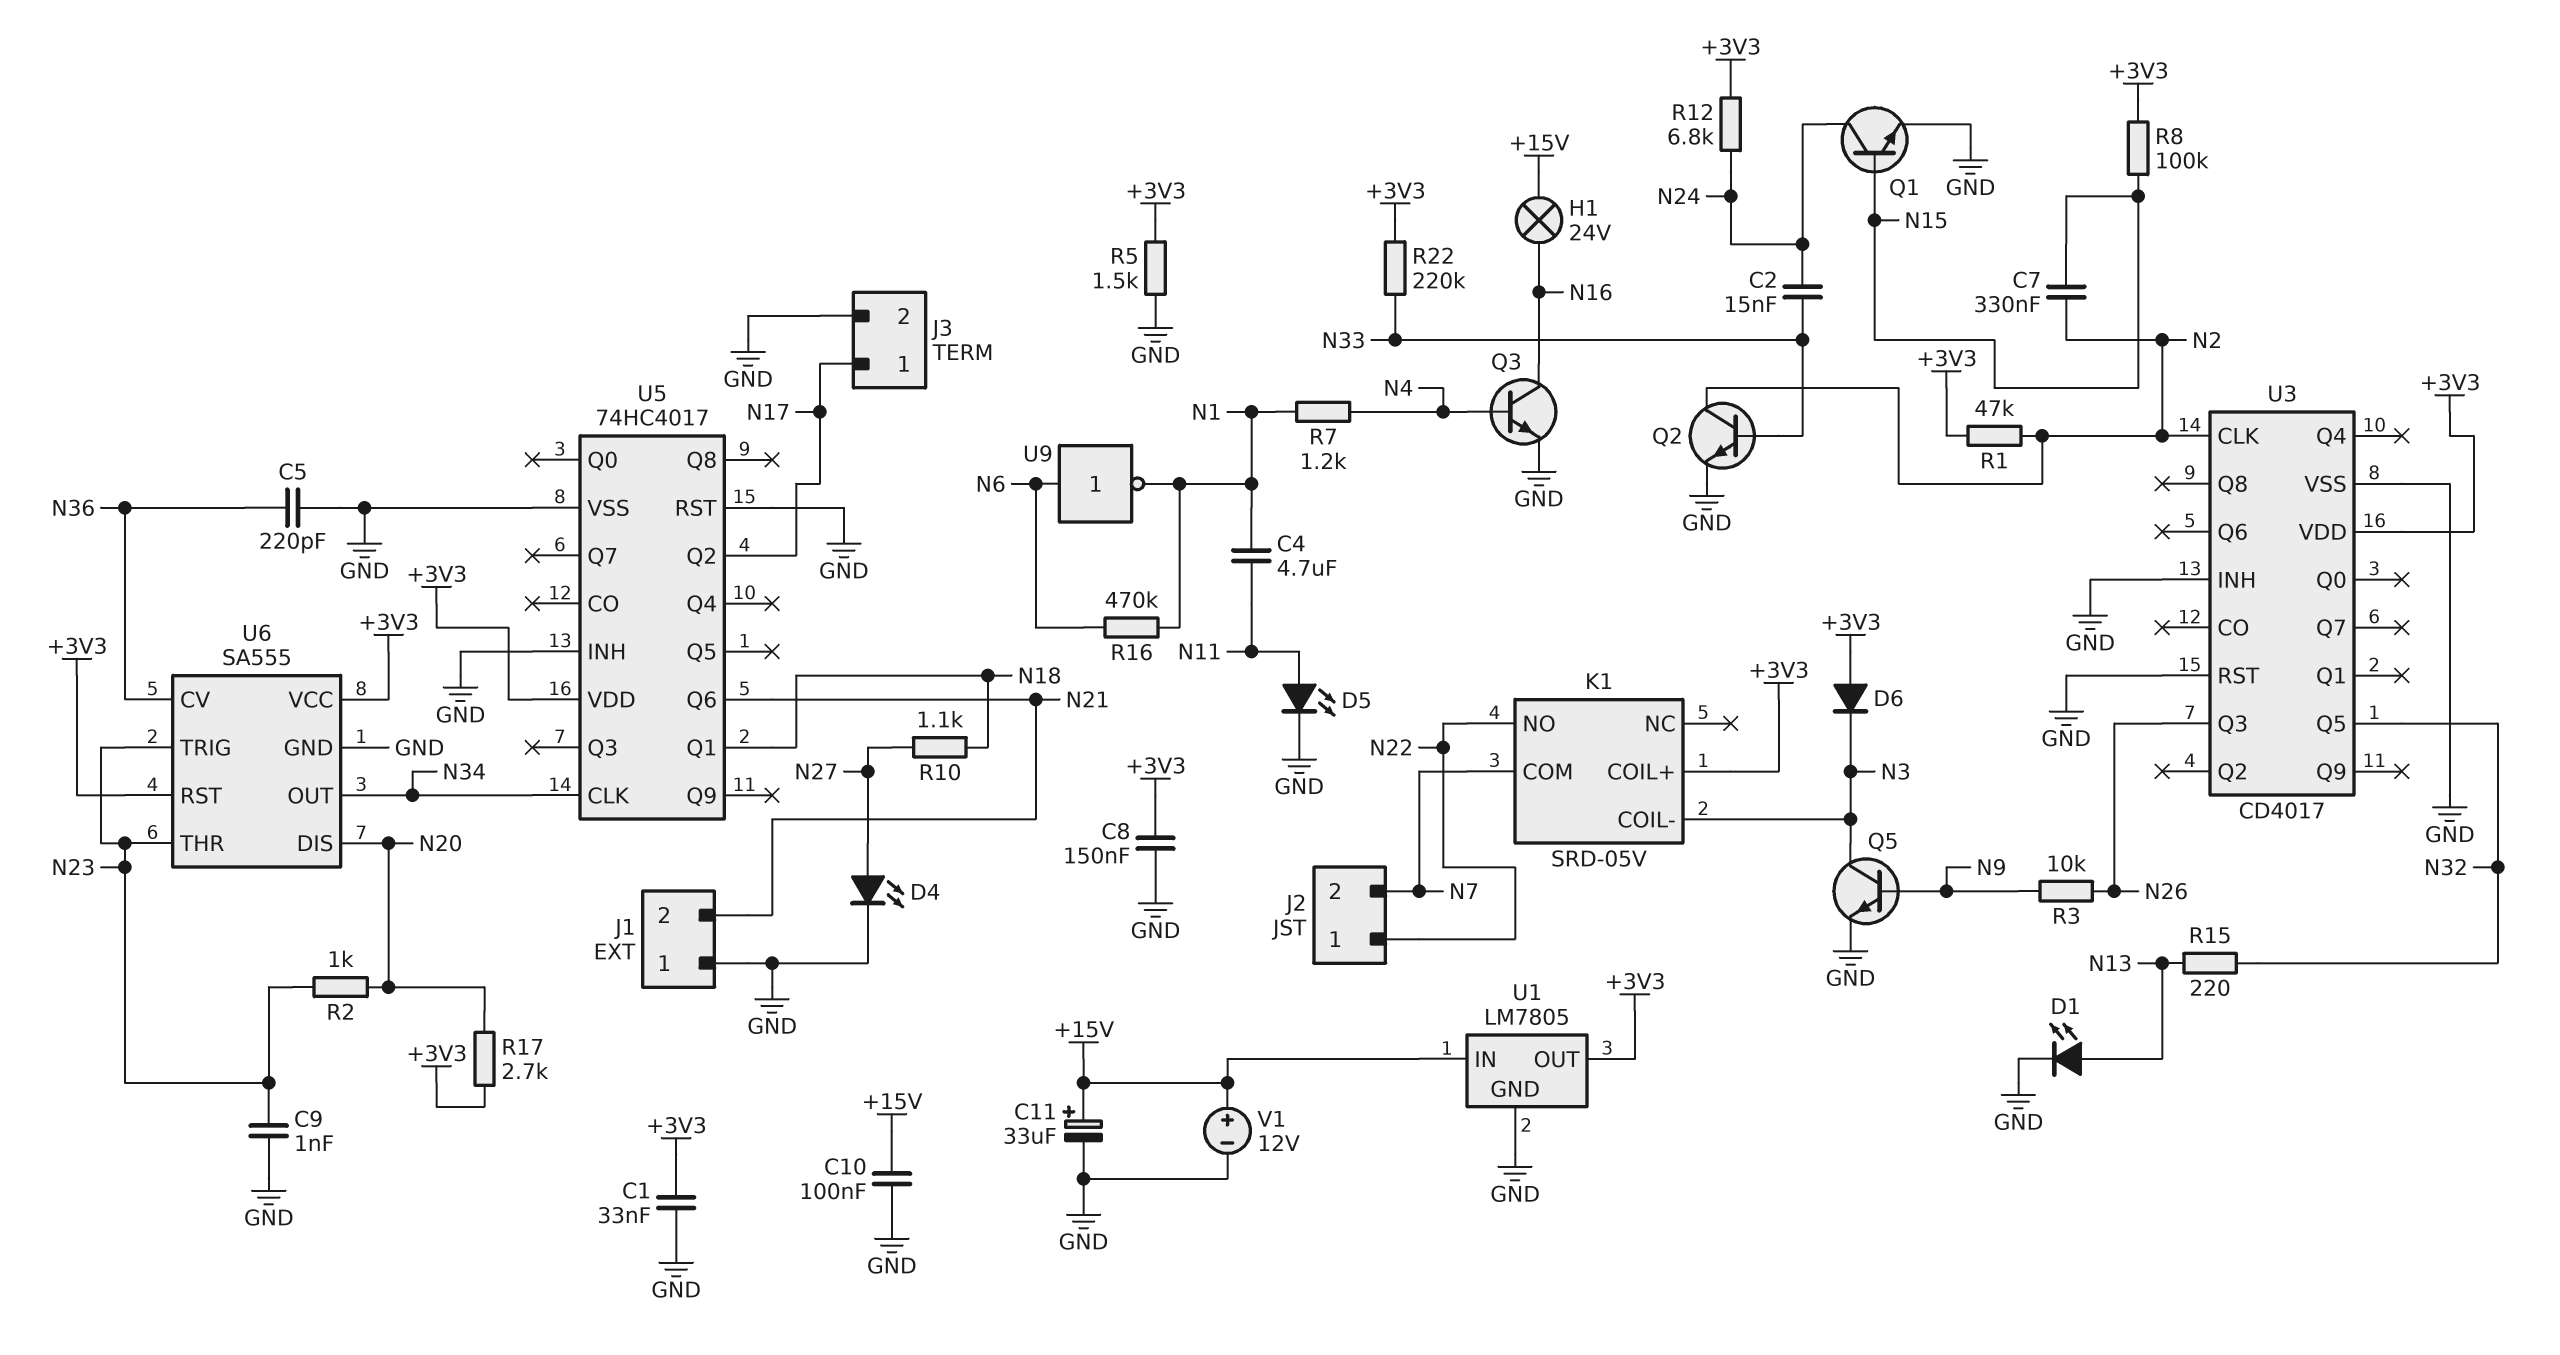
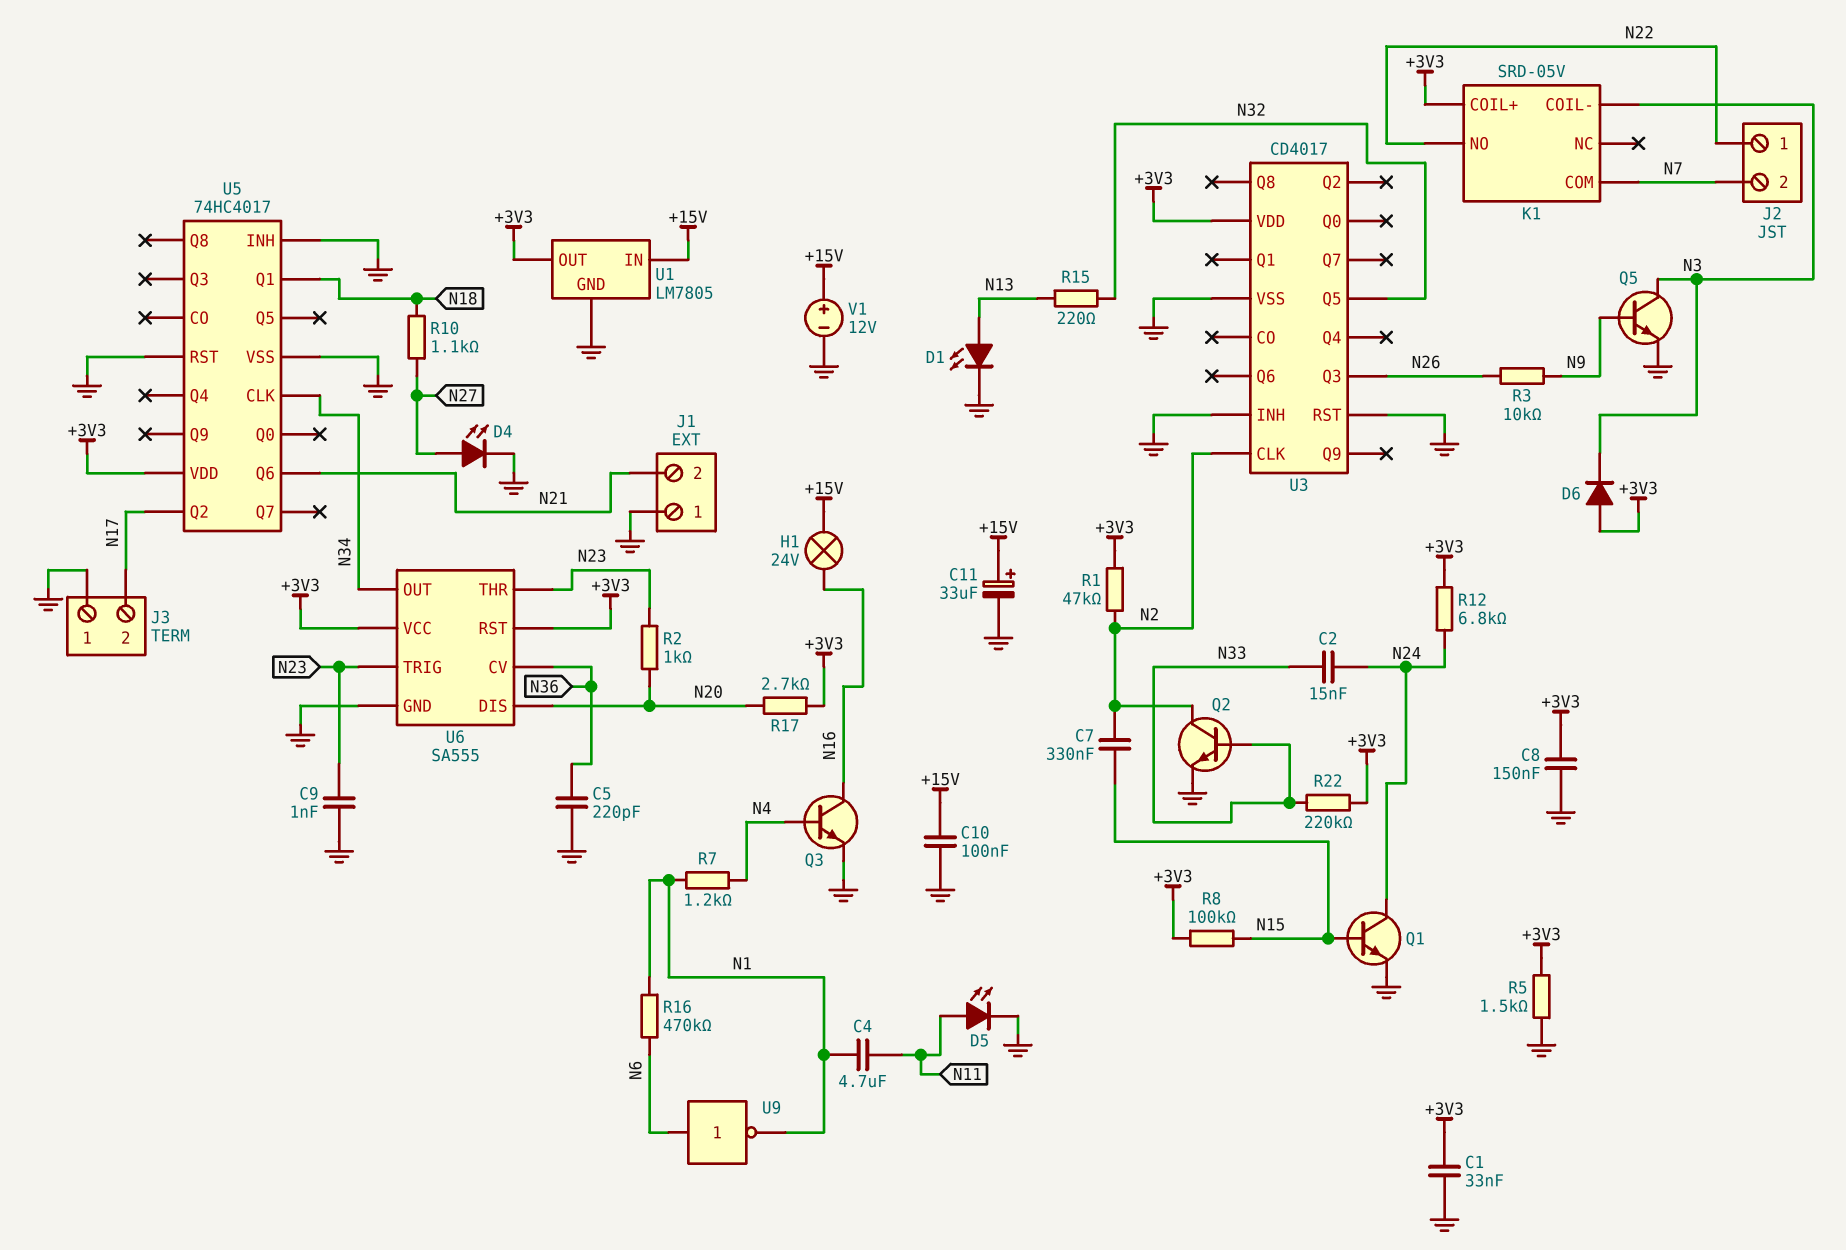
J3 pin 1: N17 -> GND
J3 pin 2: GND -> N17

